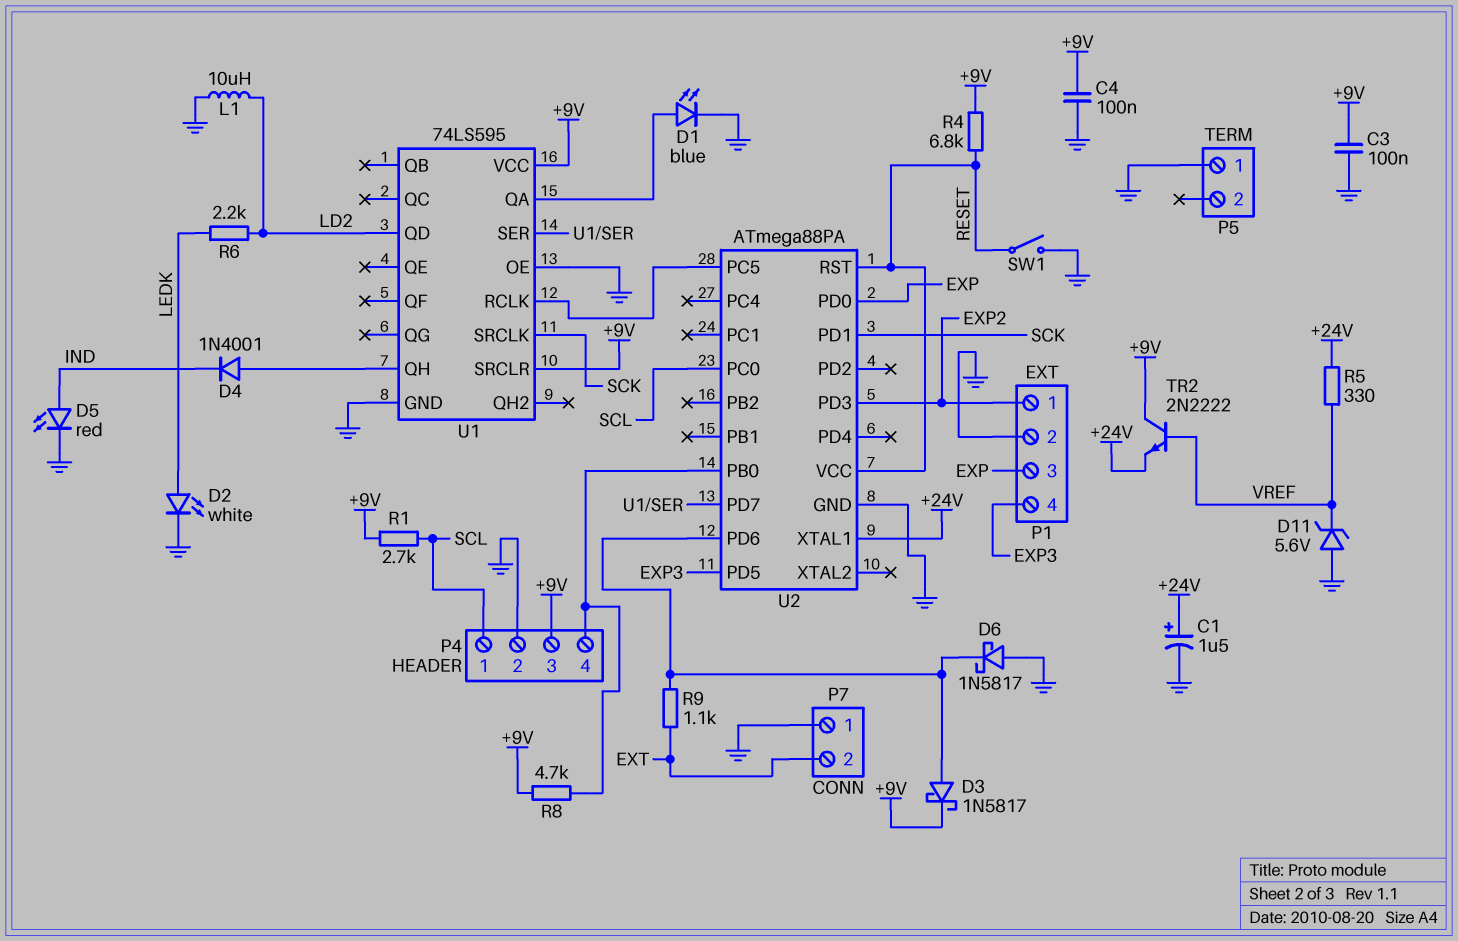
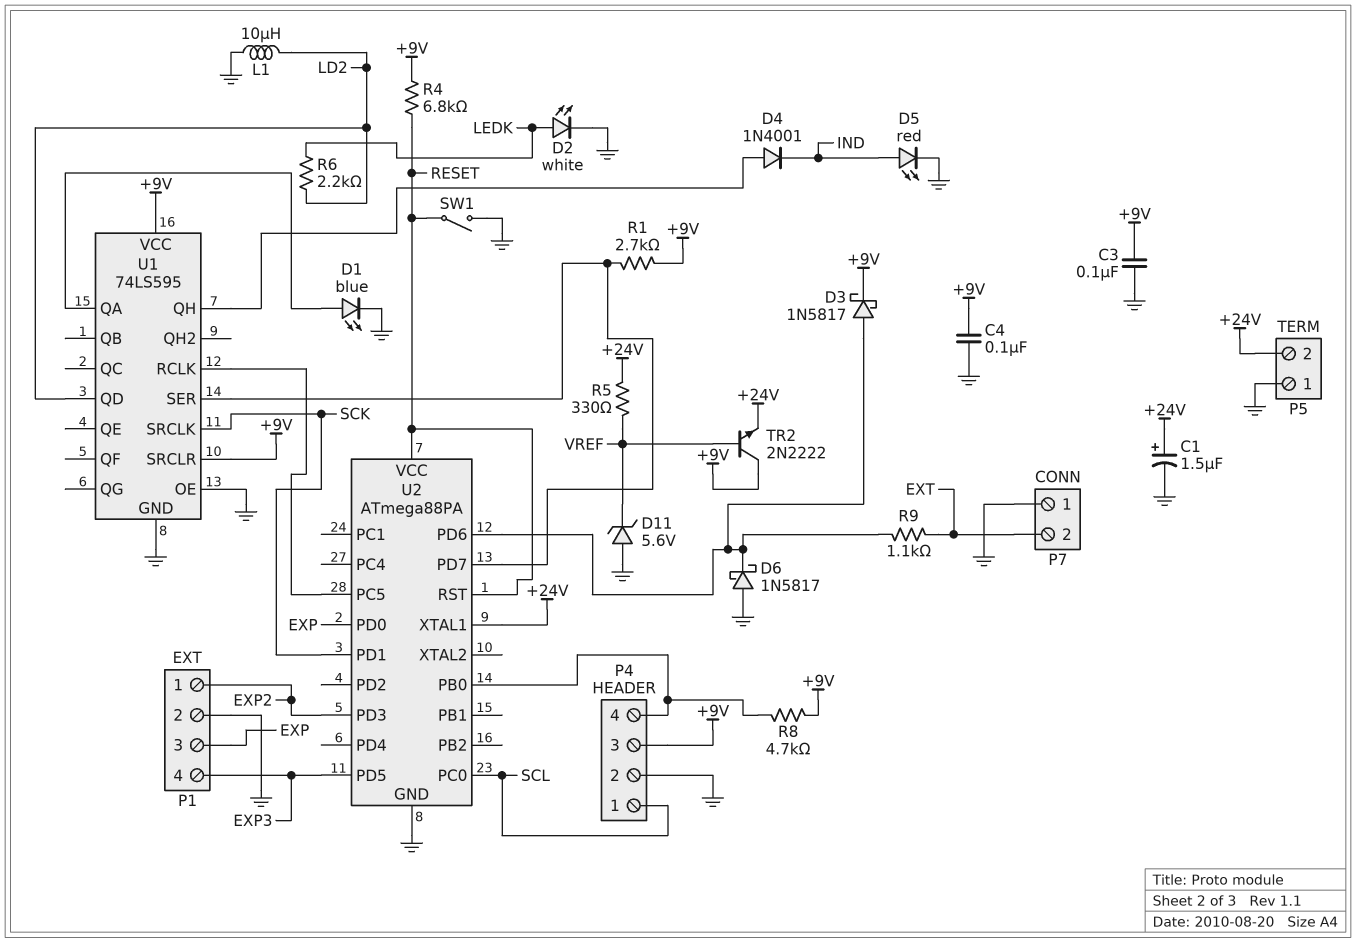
P5 pin 2: none -> +24V
R1: 2.7k (+9V, SCL) -> 2.7k (+9V, U1/SER)

